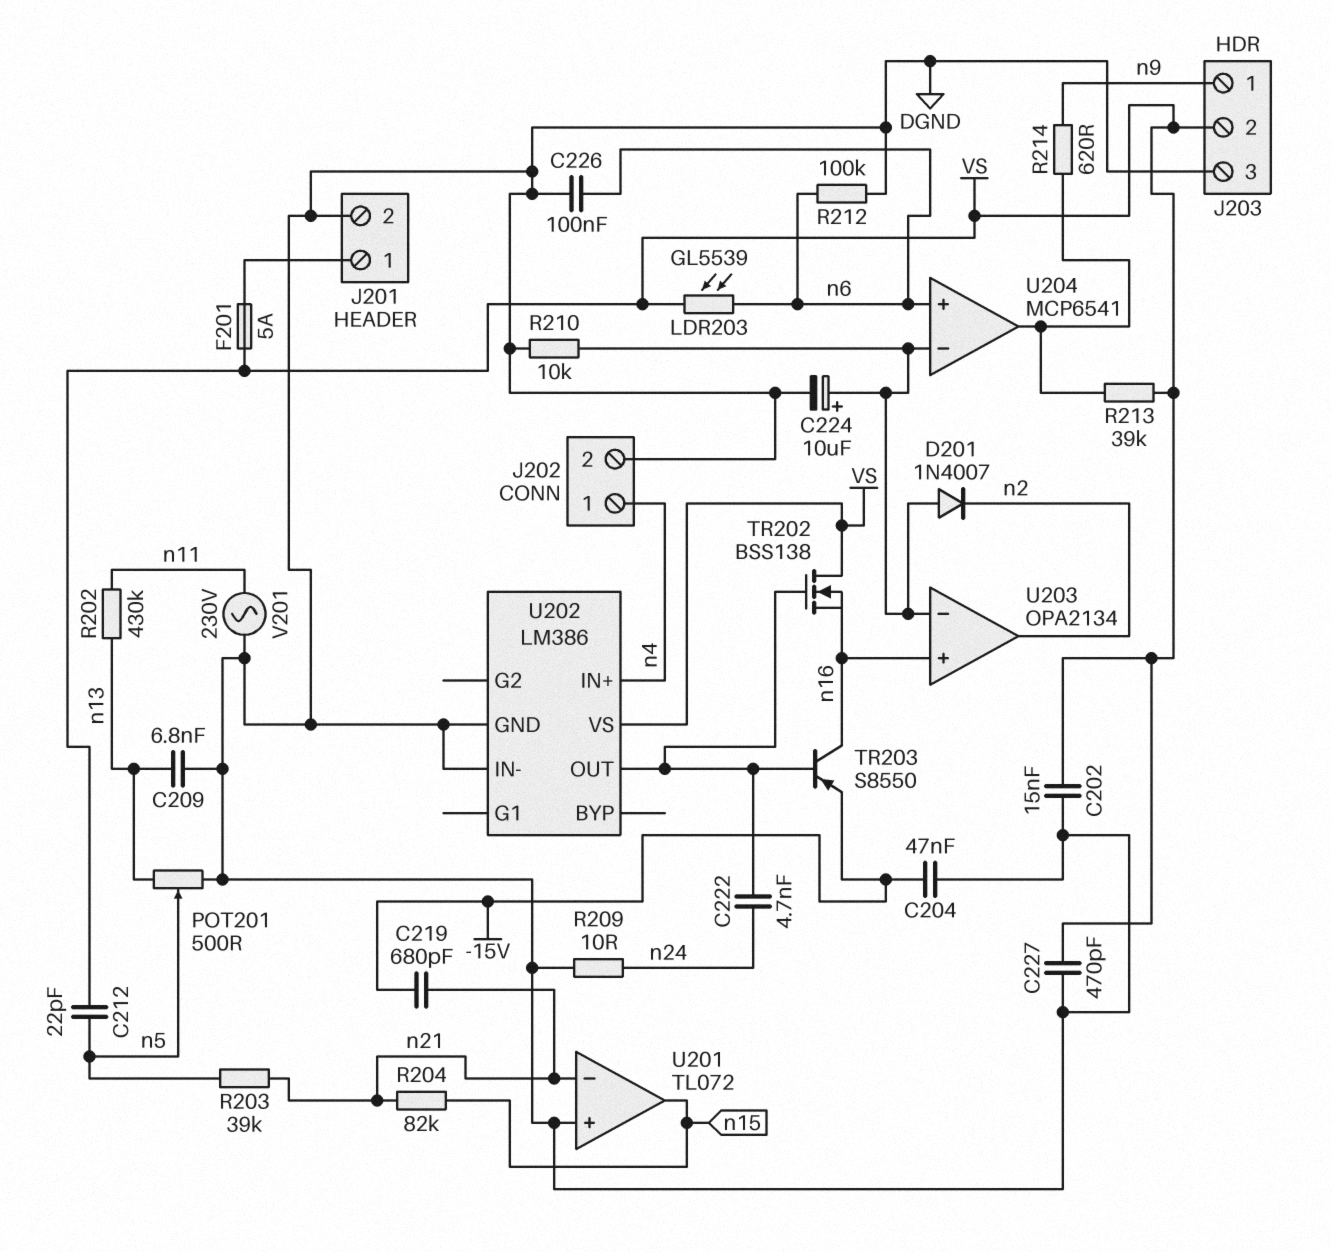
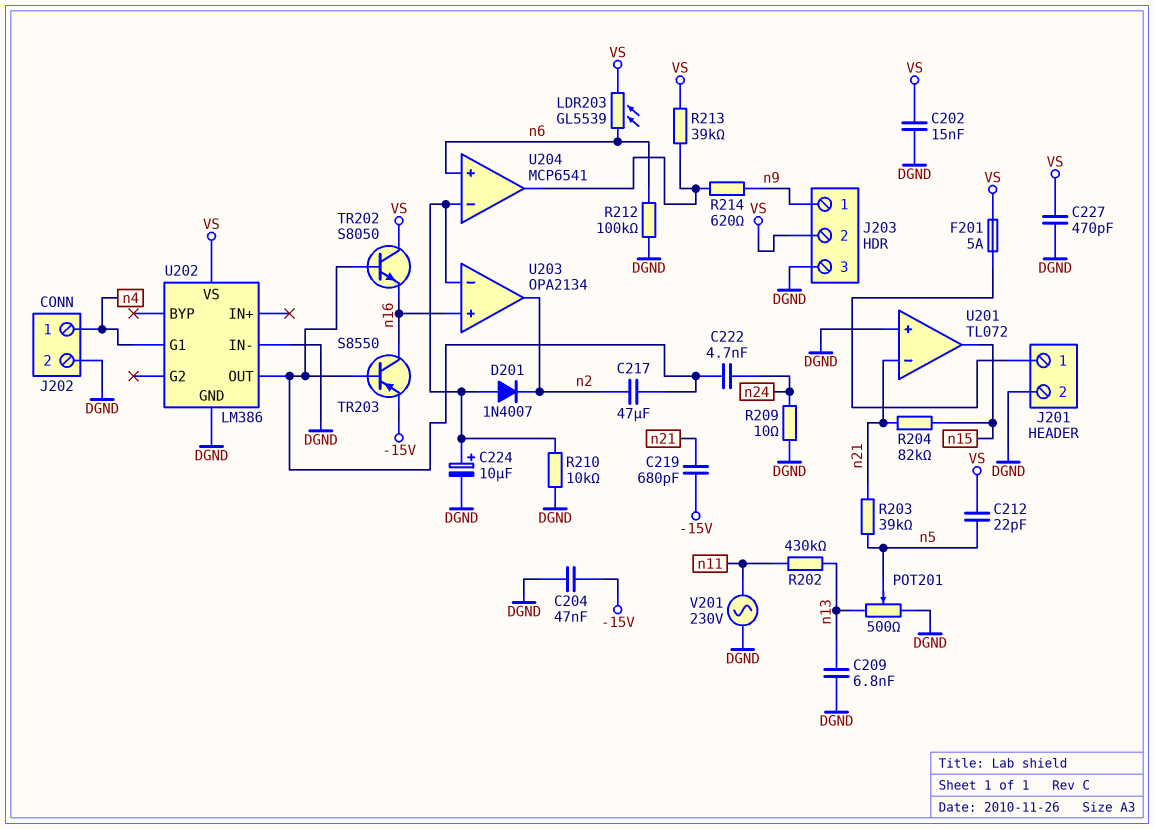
C217: none -> 47uF (U202/OUT, n2)
C226: 100nF (DGND, n6) -> none
TR202: NMOS BSS138 (G U202/OUT, D VS, S n16) -> NPN S8050 (B U202/OUT, C VS, E n16)
U202 pin G1: none -> n4
U202 pin IN+: n4 -> none

